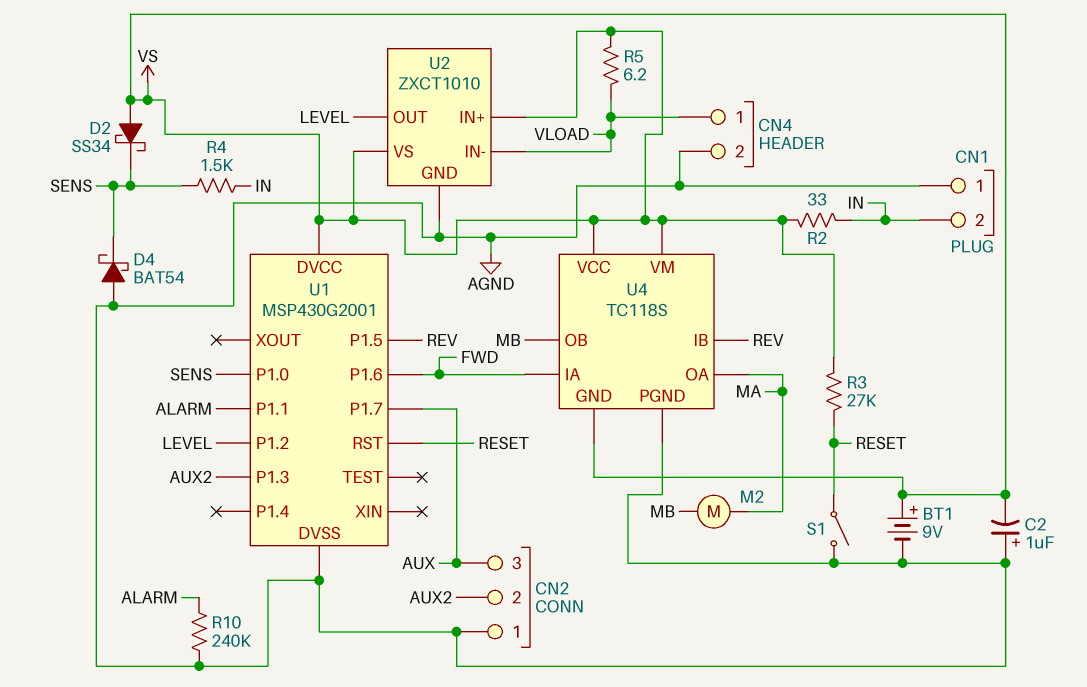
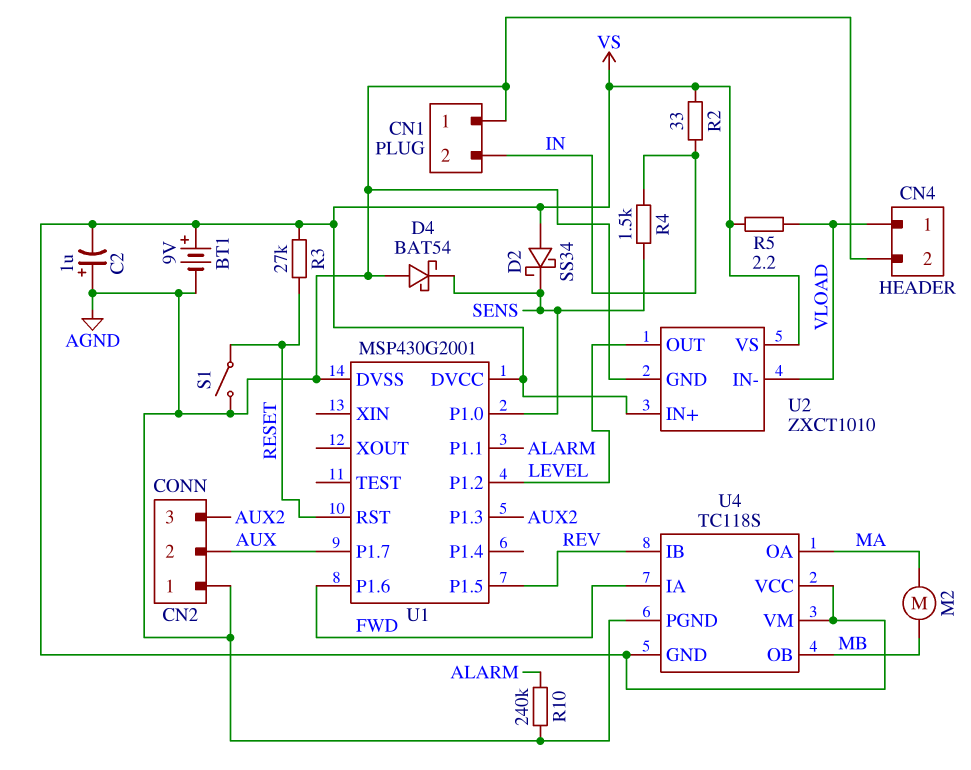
CN2 pin 2: AUX2 -> AUX
CN2 pin 3: AUX -> AUX2
R5: 6.2 (VLOAD, VS) -> 2.2 (VLOAD, VS)

